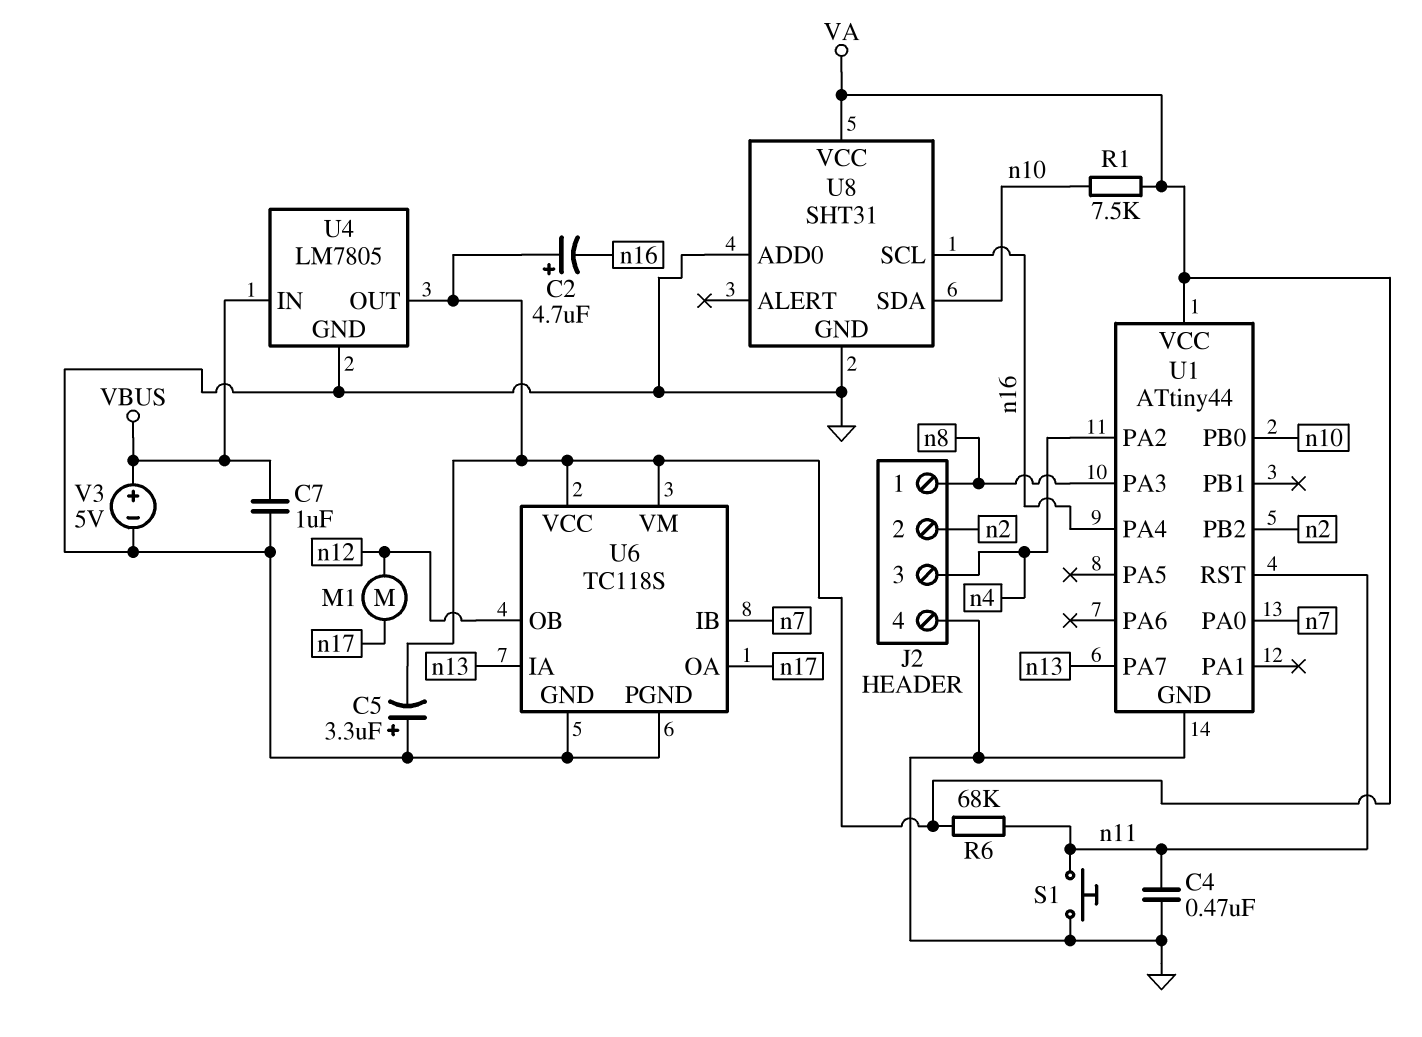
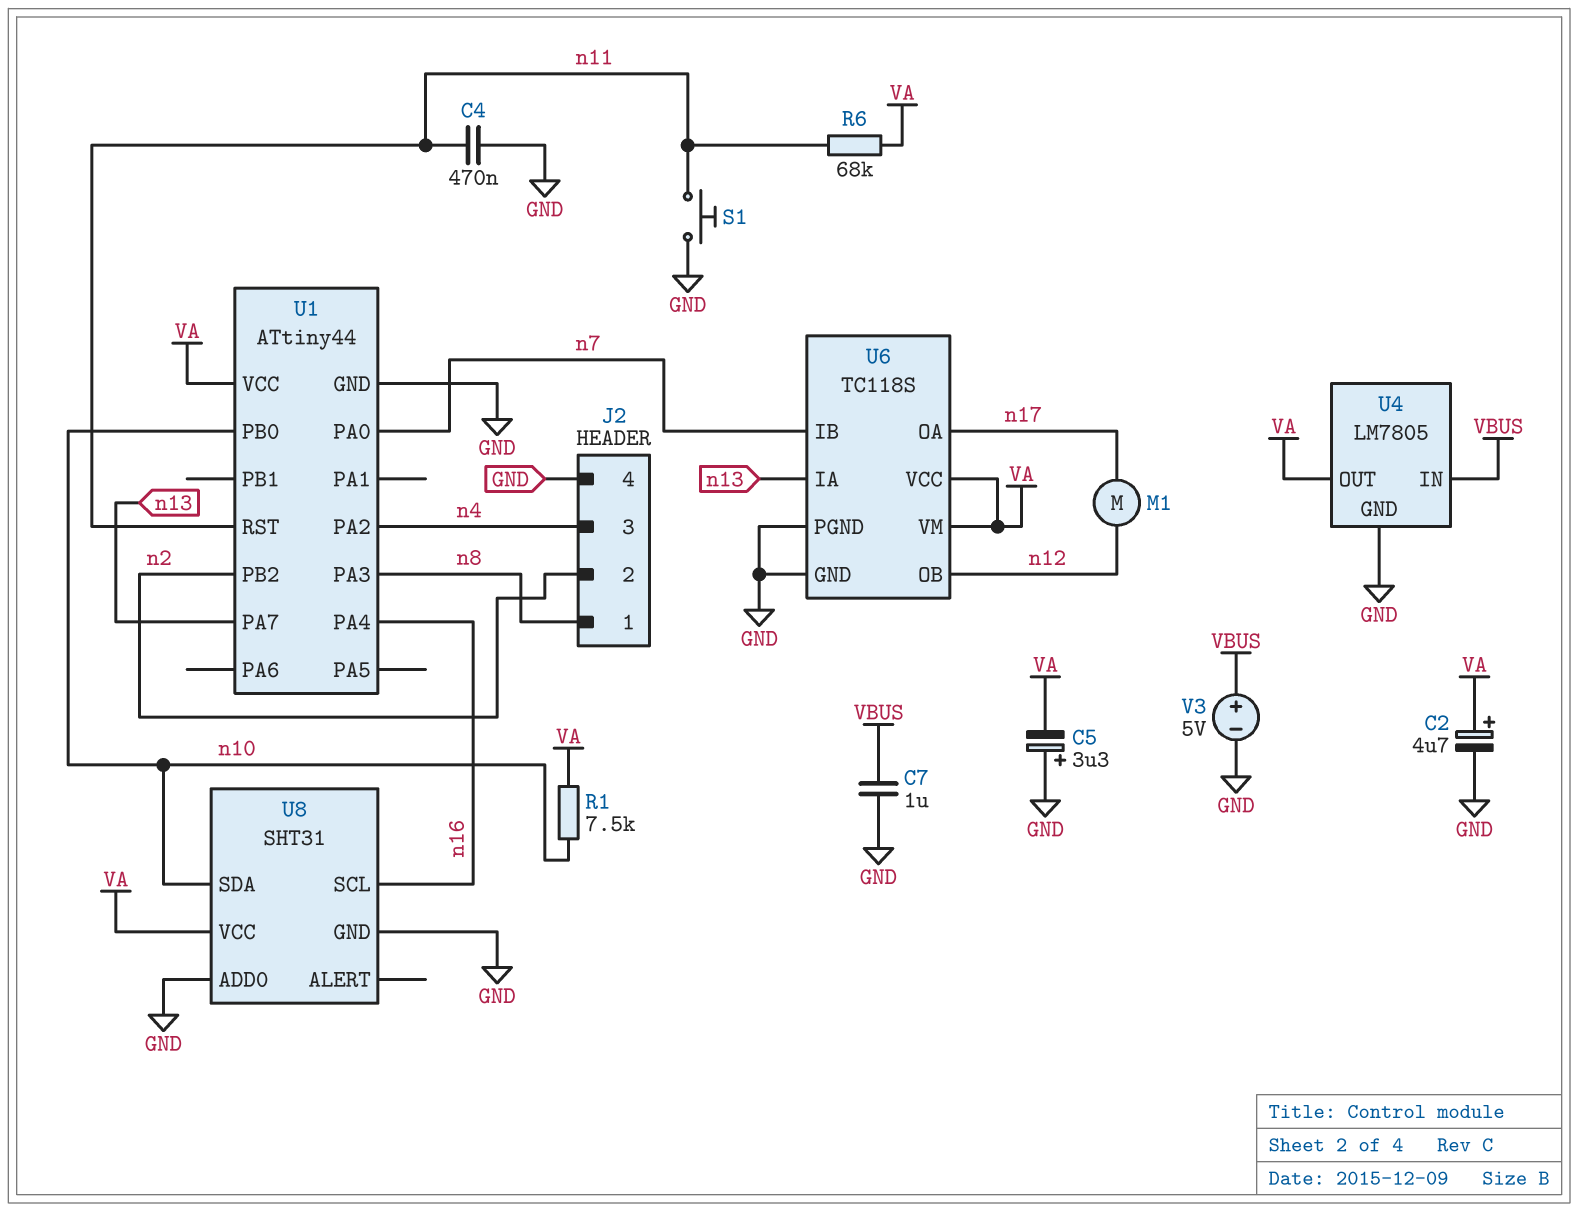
C2: 4.7uF (plus VA, minus n16) -> 4.7uF (plus VA, minus GND)

